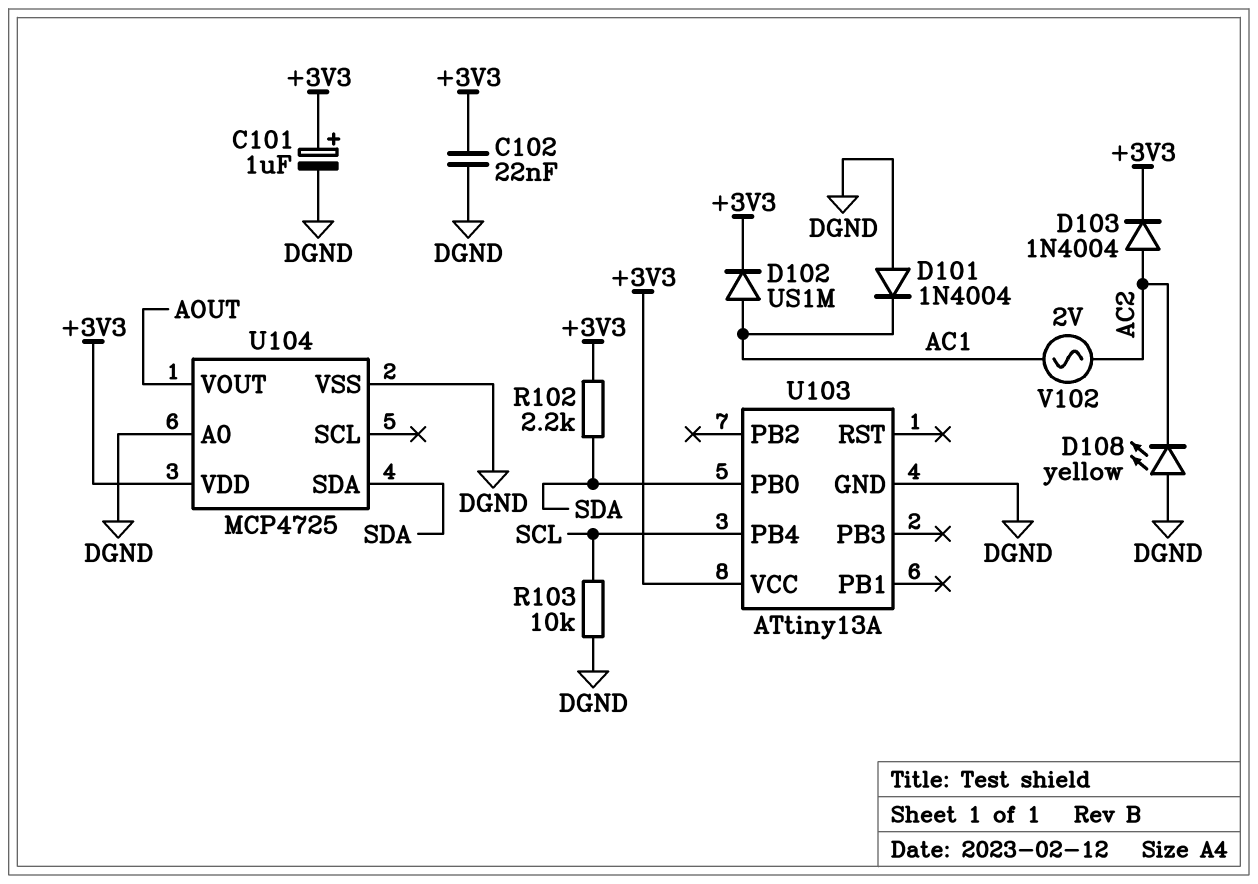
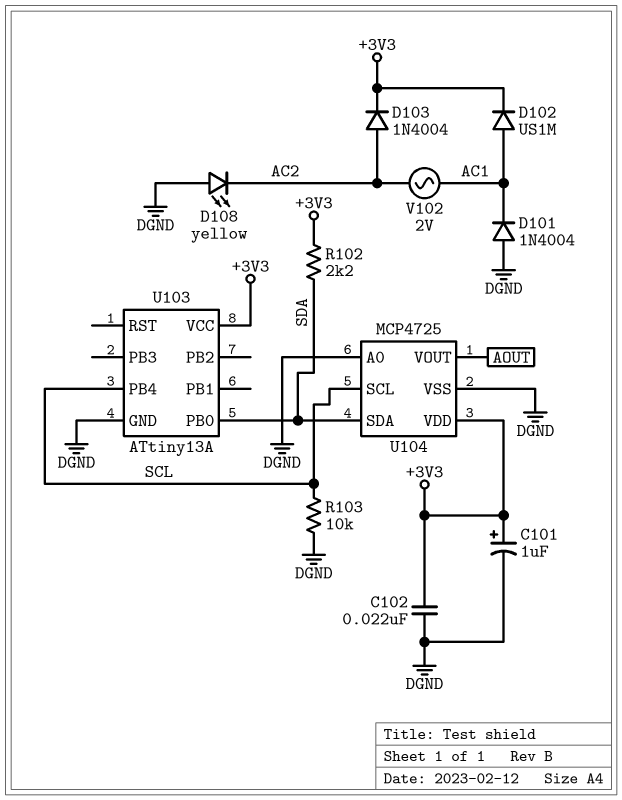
U104 pin SCL: none -> SCL

